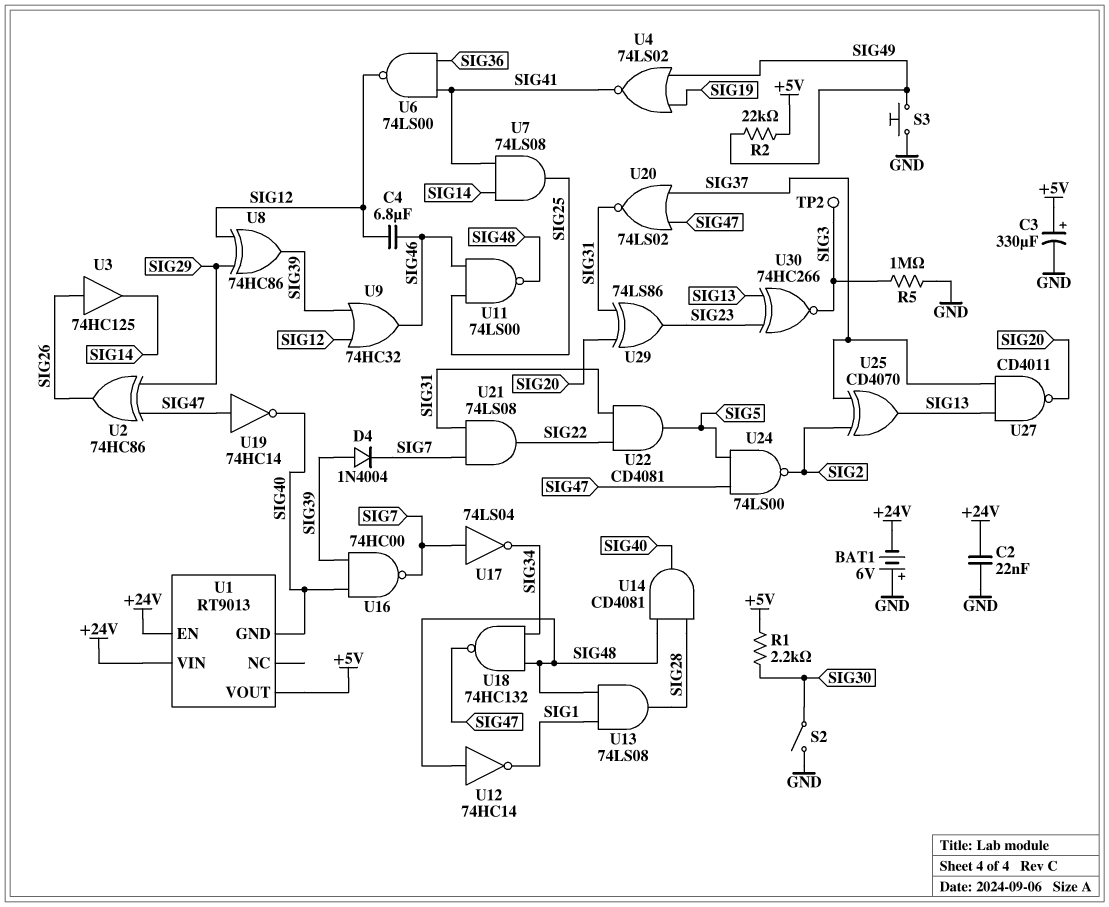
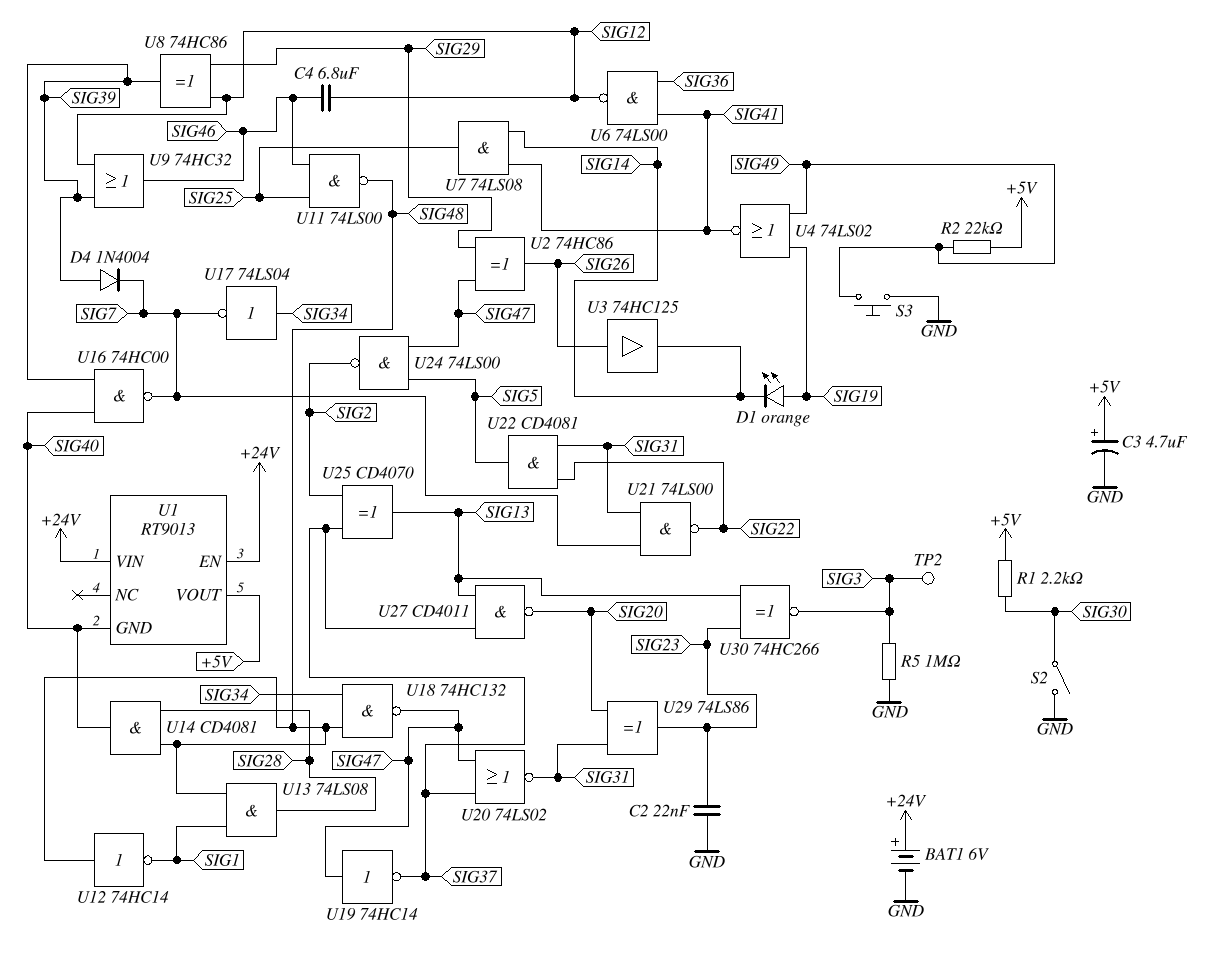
BAT1: 6V (plus GND, minus +24V) -> 6V (plus +24V, minus GND)
C2: 22nF (+24V, GND) -> 22nF (GND, SIG23)
C3: 330uF (plus +5V, minus GND) -> 4.7uF (plus +5V, minus GND)
D1: none -> LED orange (A SIG19, K SIG14)
U17: NOT 74LS04 (in SIG7, out SIG34) -> NOT 74LS04 (in SIG34, out SIG7)
U19: NOT 74HC14 (in SIG47, out SIG40) -> NOT 74HC14 (in SIG47, out SIG37)
U21: AND 74LS08 (in SIG7, in SIG31, out SIG22) -> NAND 74LS00 (in SIG7, in SIG31, out SIG22)

